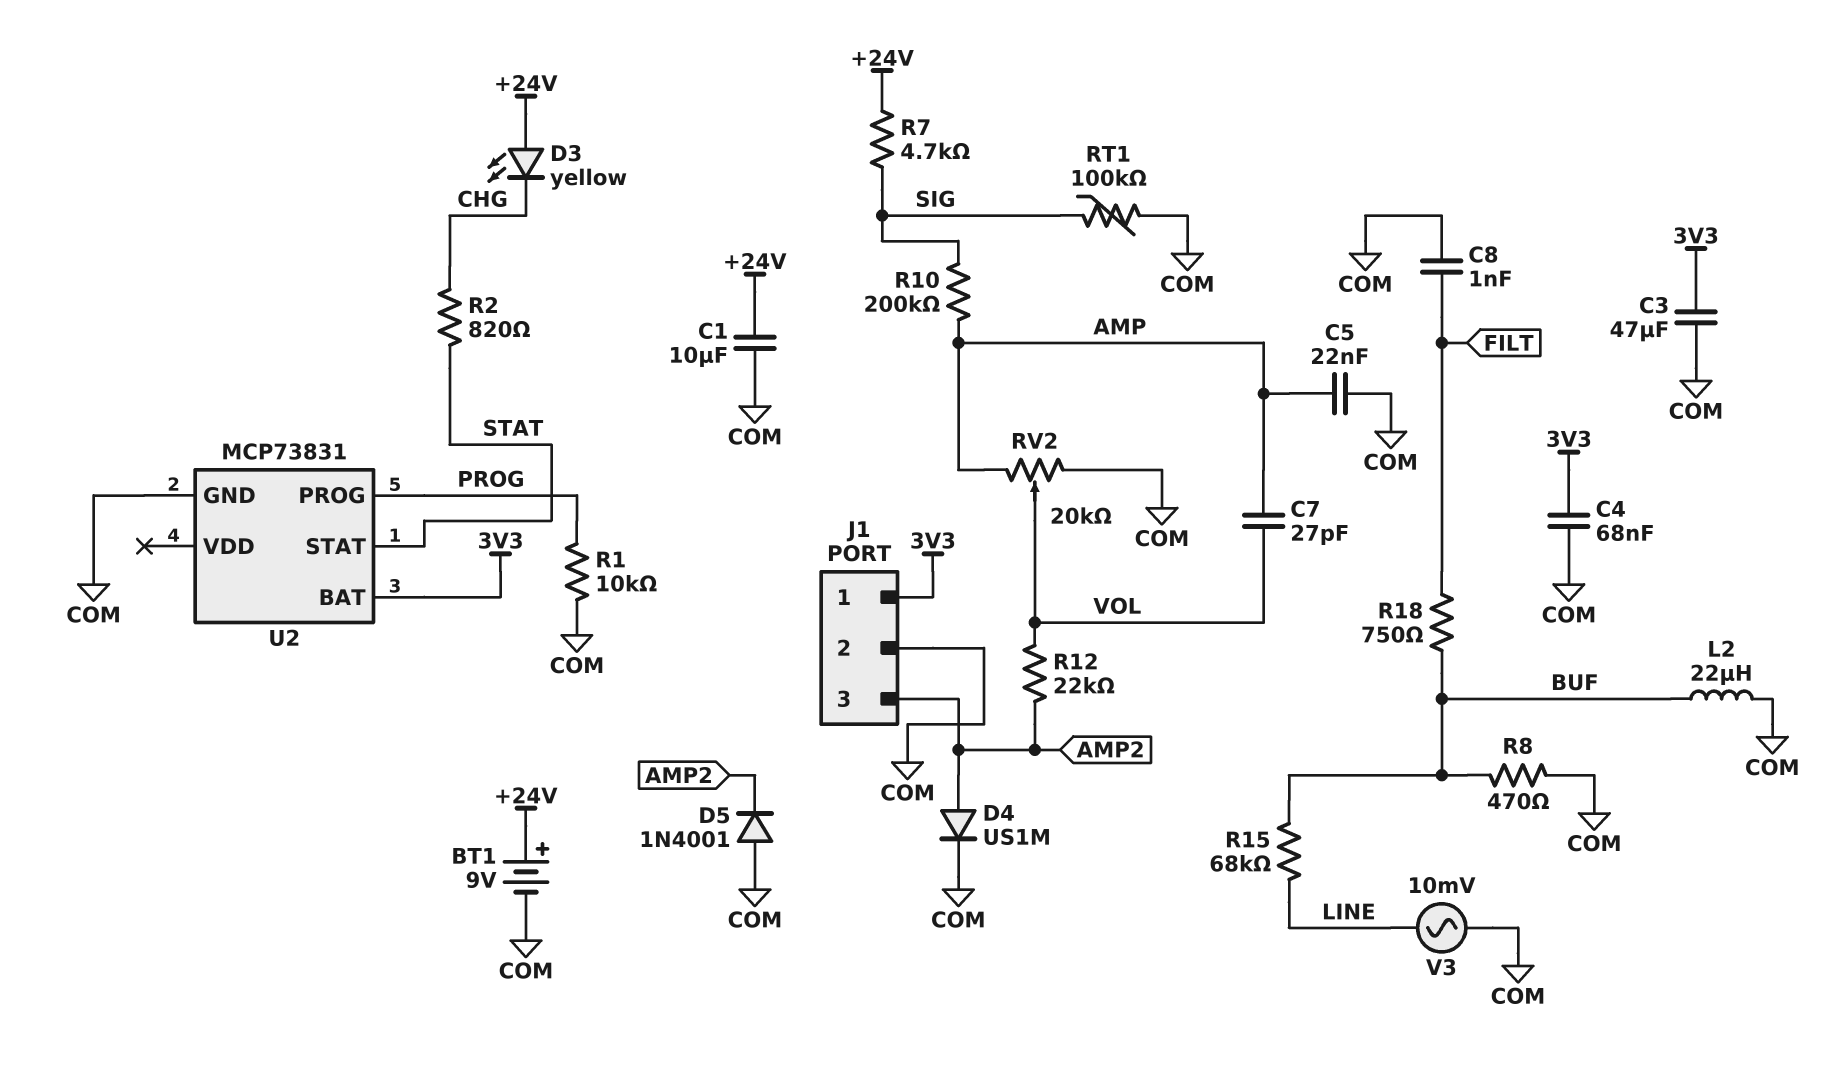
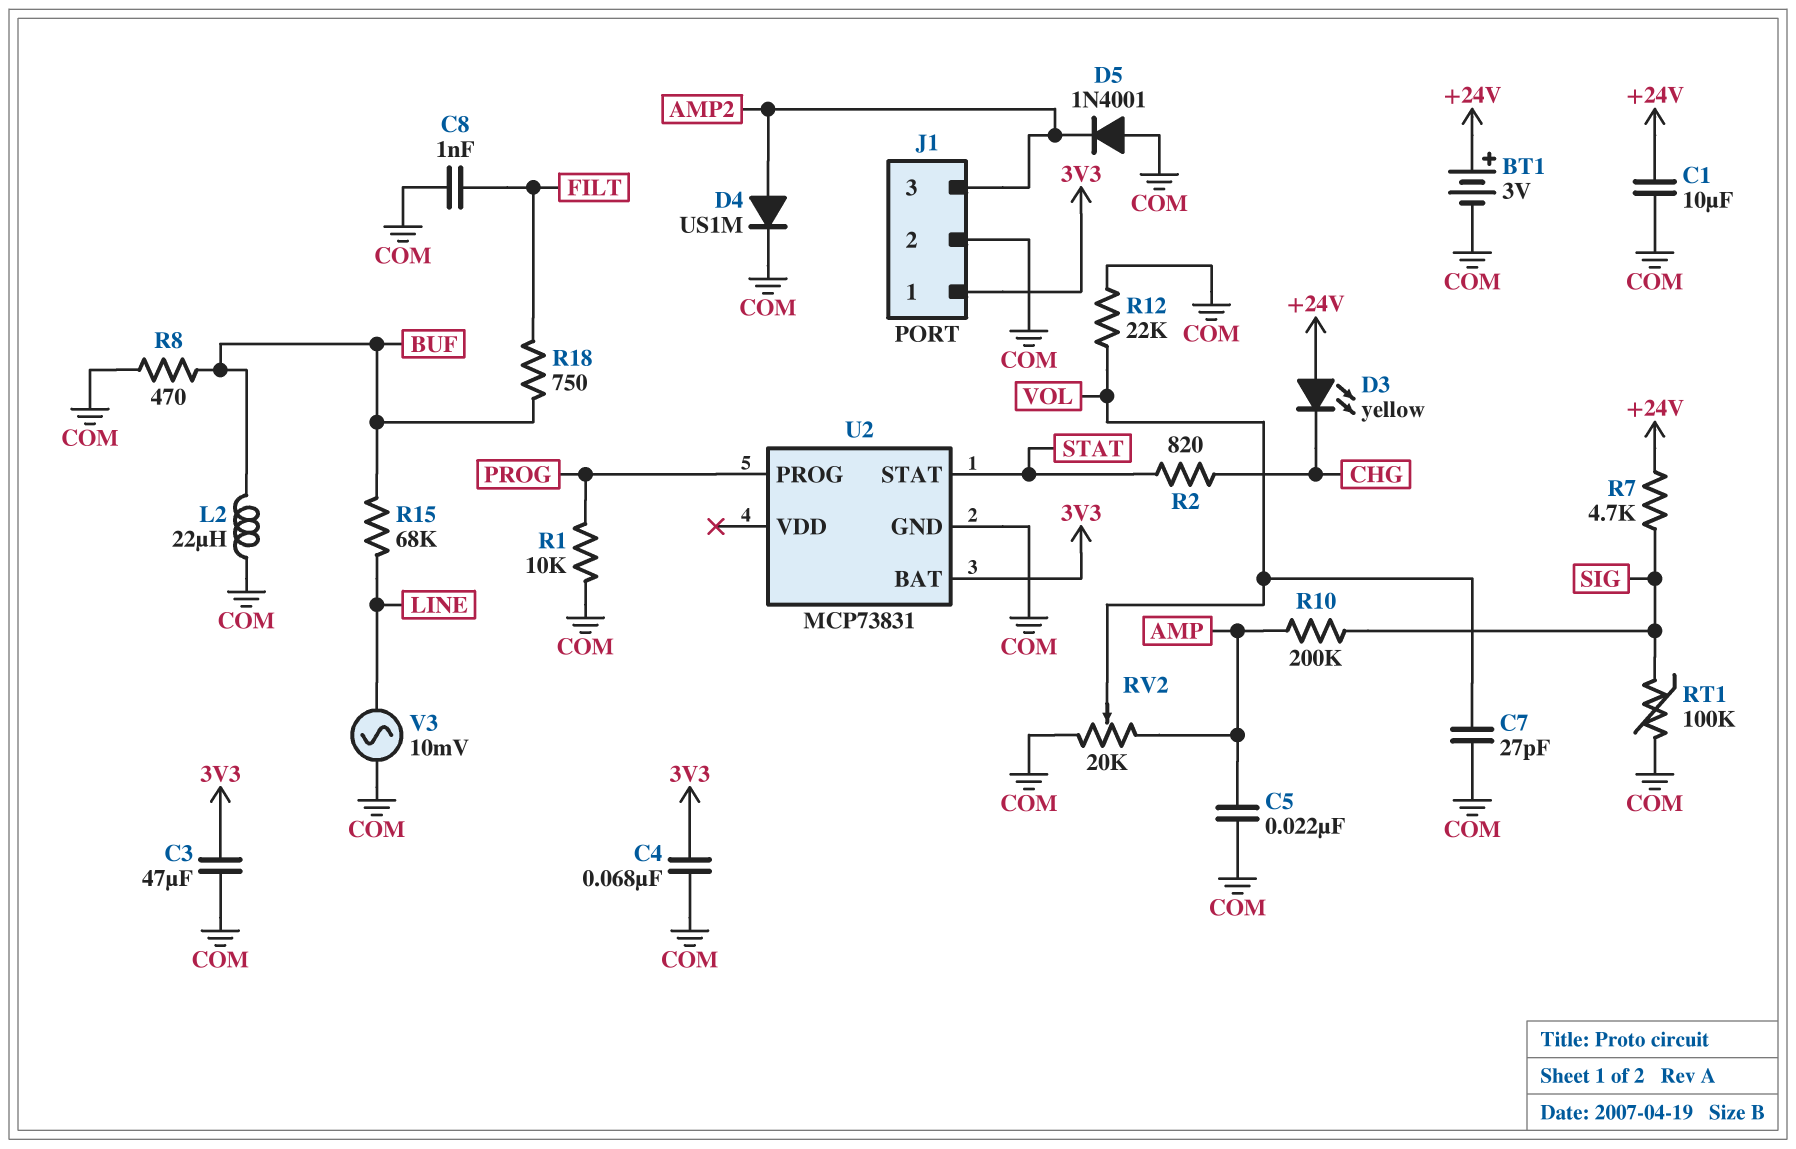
BT1: 9V (plus +24V, minus COM) -> 3V (plus +24V, minus COM)
C7: 27pF (AMP, VOL) -> 27pF (COM, VOL)
R12: 22k (AMP2, VOL) -> 22k (COM, VOL)

